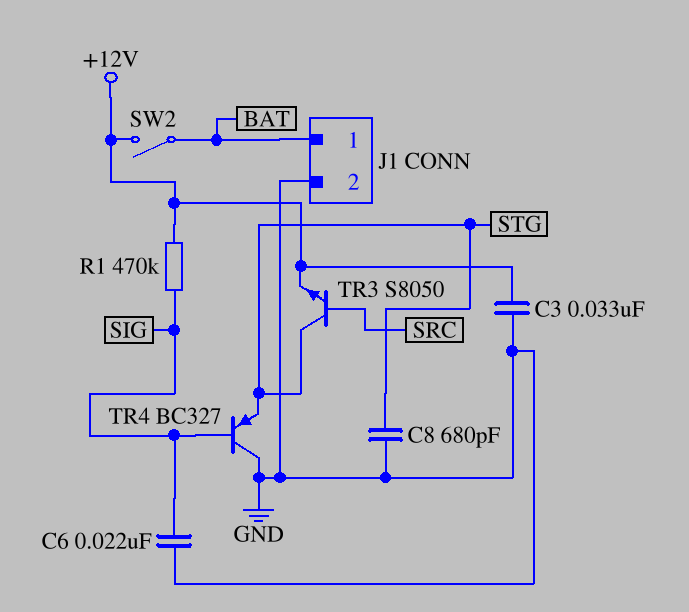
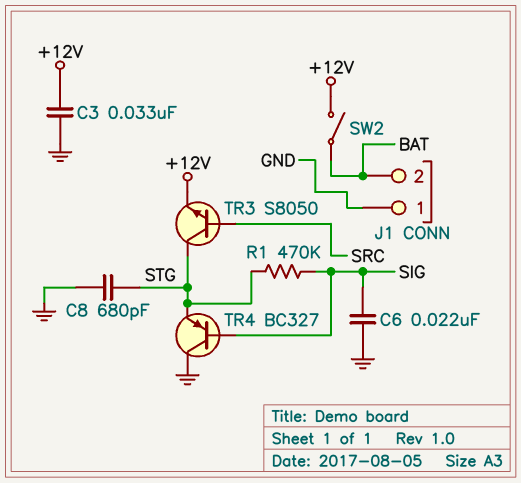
J1 pin 1: BAT -> GND
J1 pin 2: GND -> BAT
R1: 470k (+12V, SIG) -> 470k (SIG, STG)

